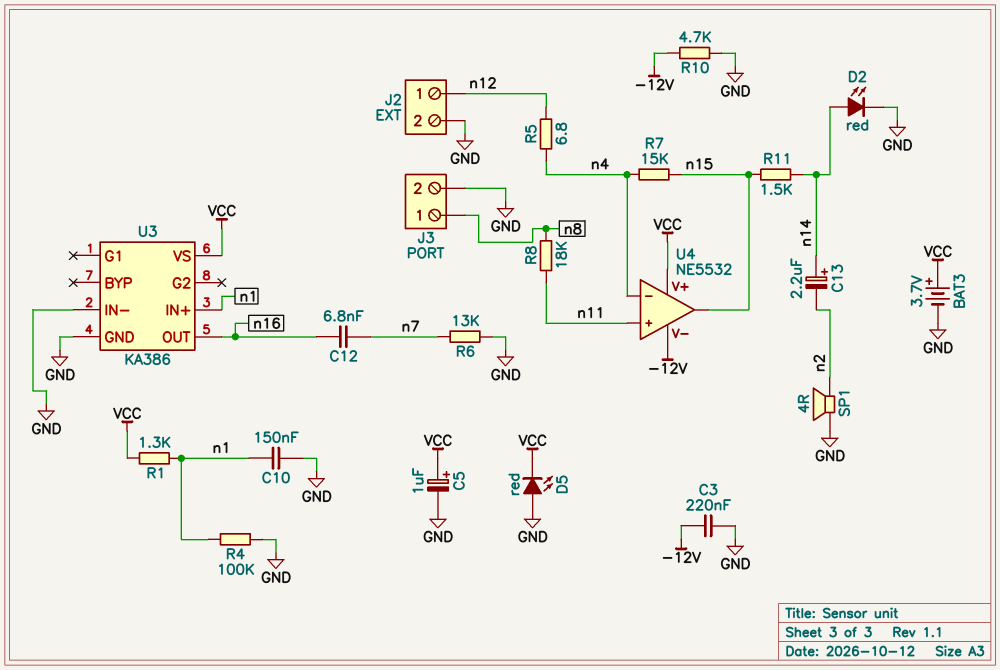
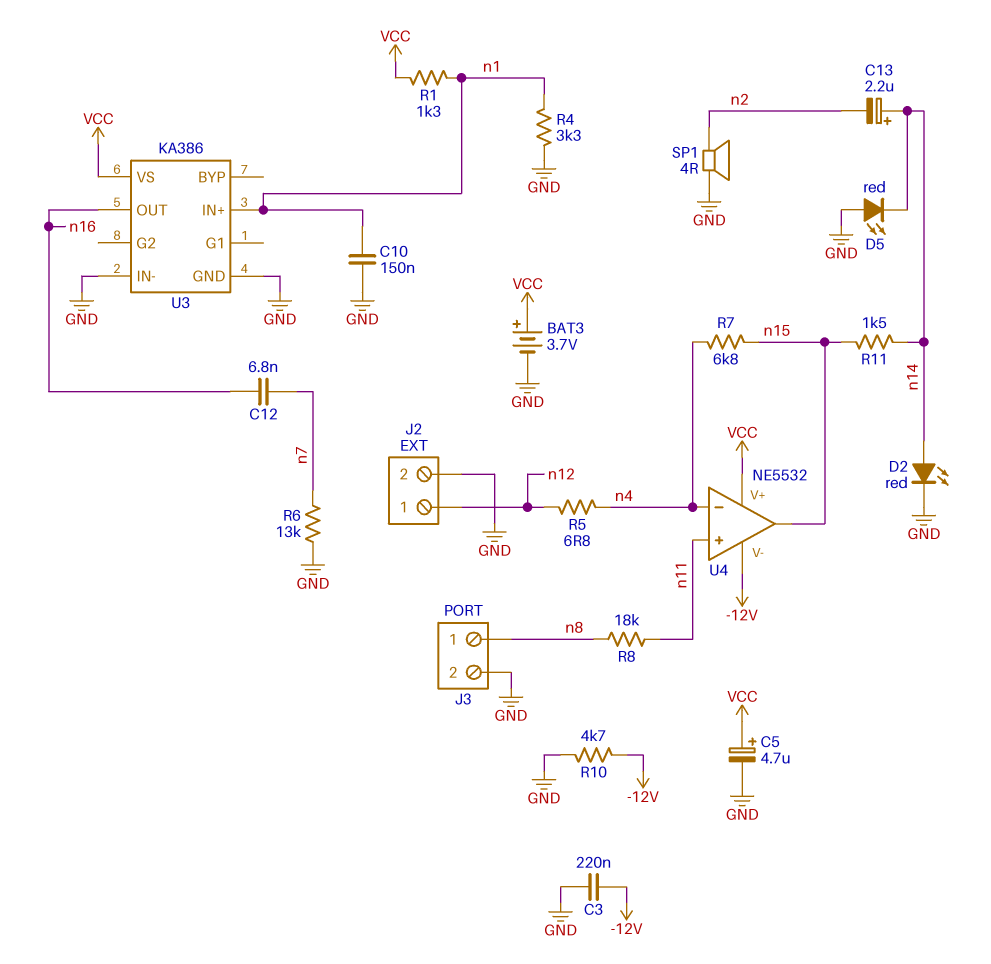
C5: 1uF (plus VCC, minus GND) -> 4.7uF (plus VCC, minus GND)
D5: LED red (A GND, K VCC) -> LED red (A GND, K n14)
R4: 100k (GND, n1) -> 3.3k (GND, n1)
R7: 15k (n4, n15) -> 6.8k (n4, n15)

